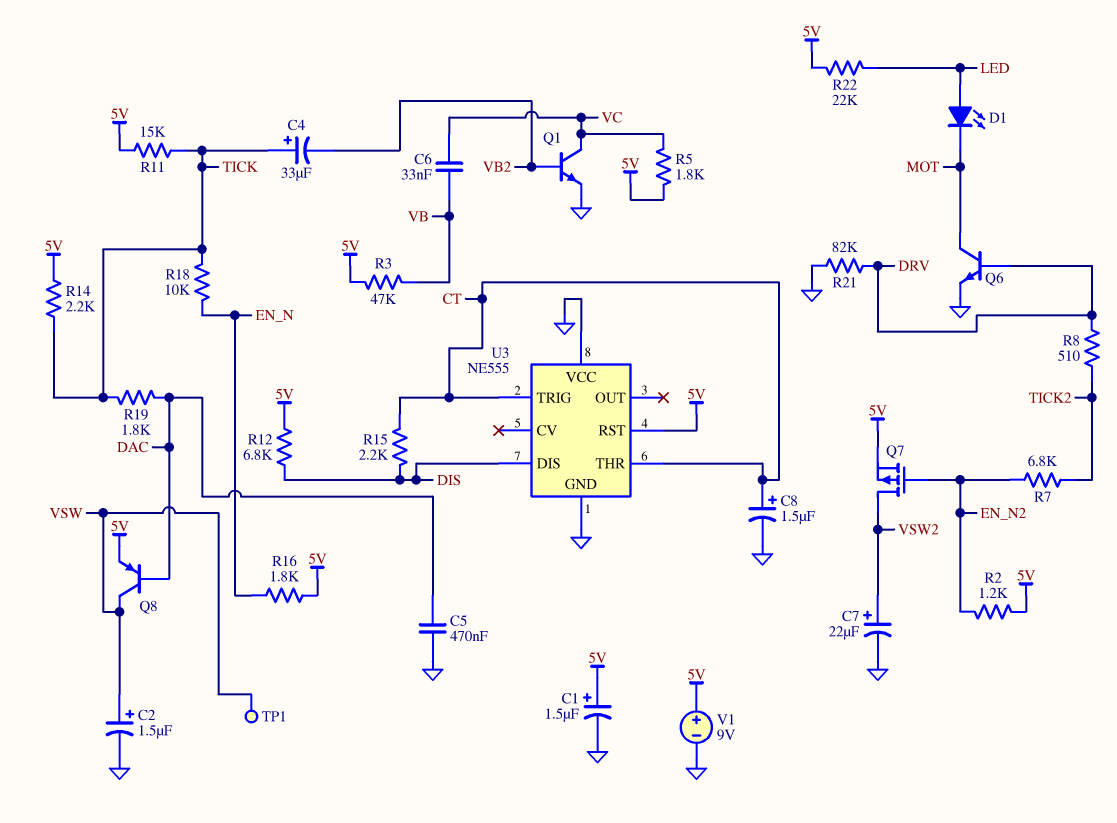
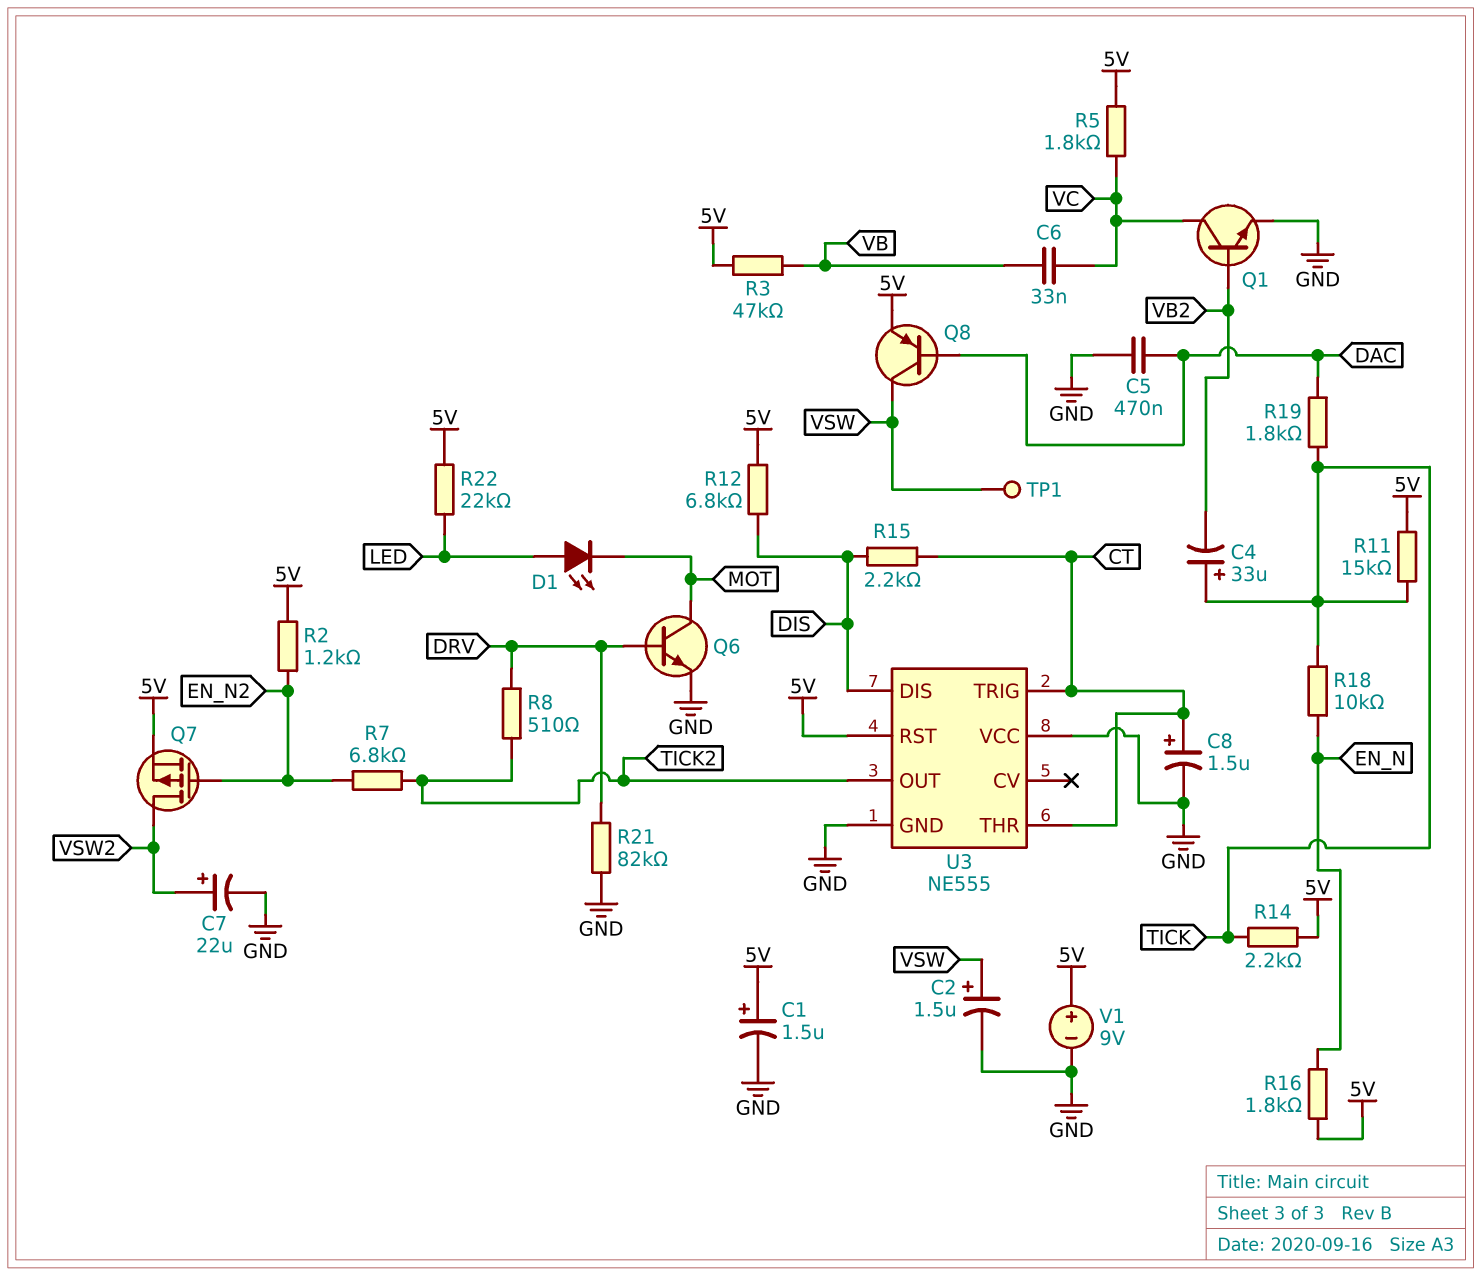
U3 pin OUT: none -> TICK2

